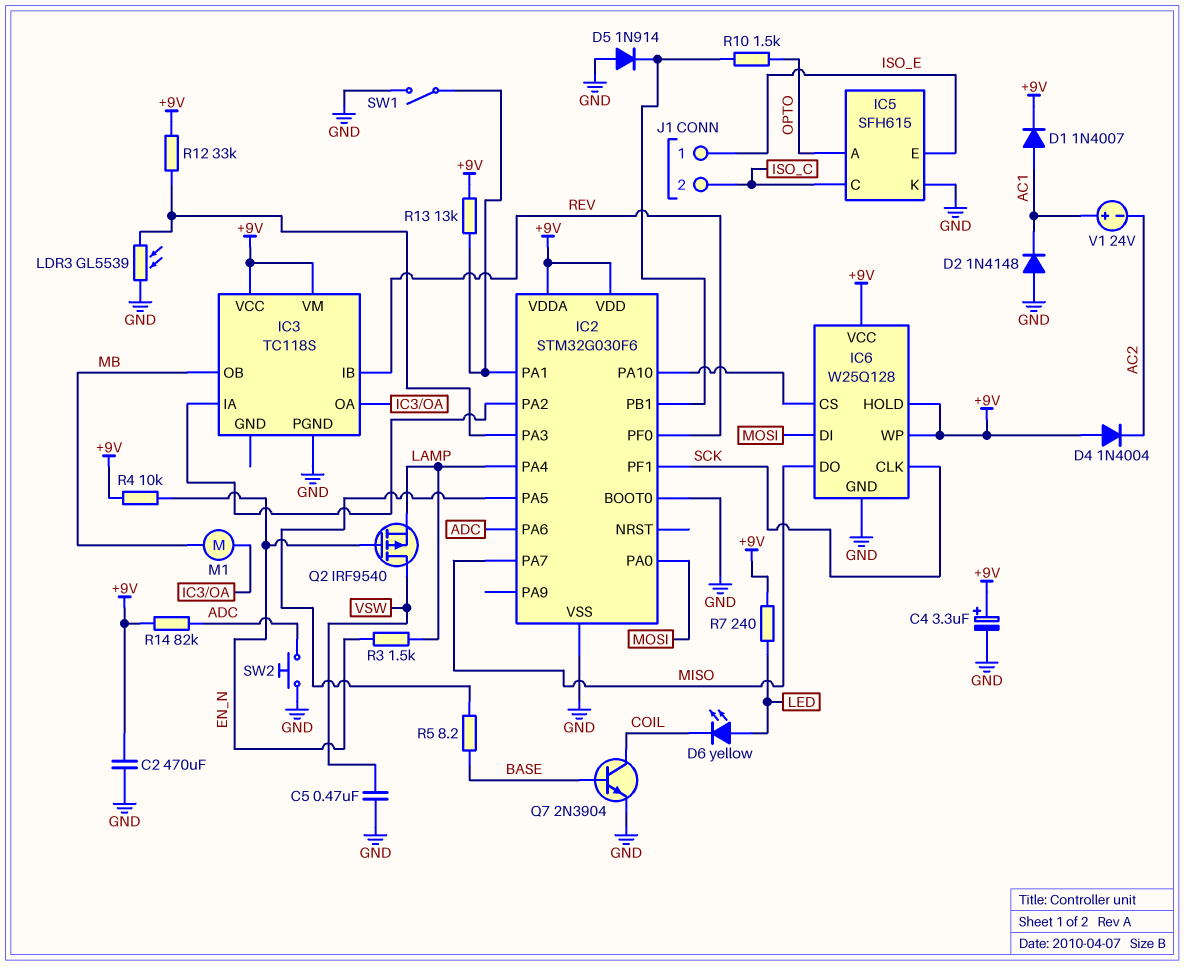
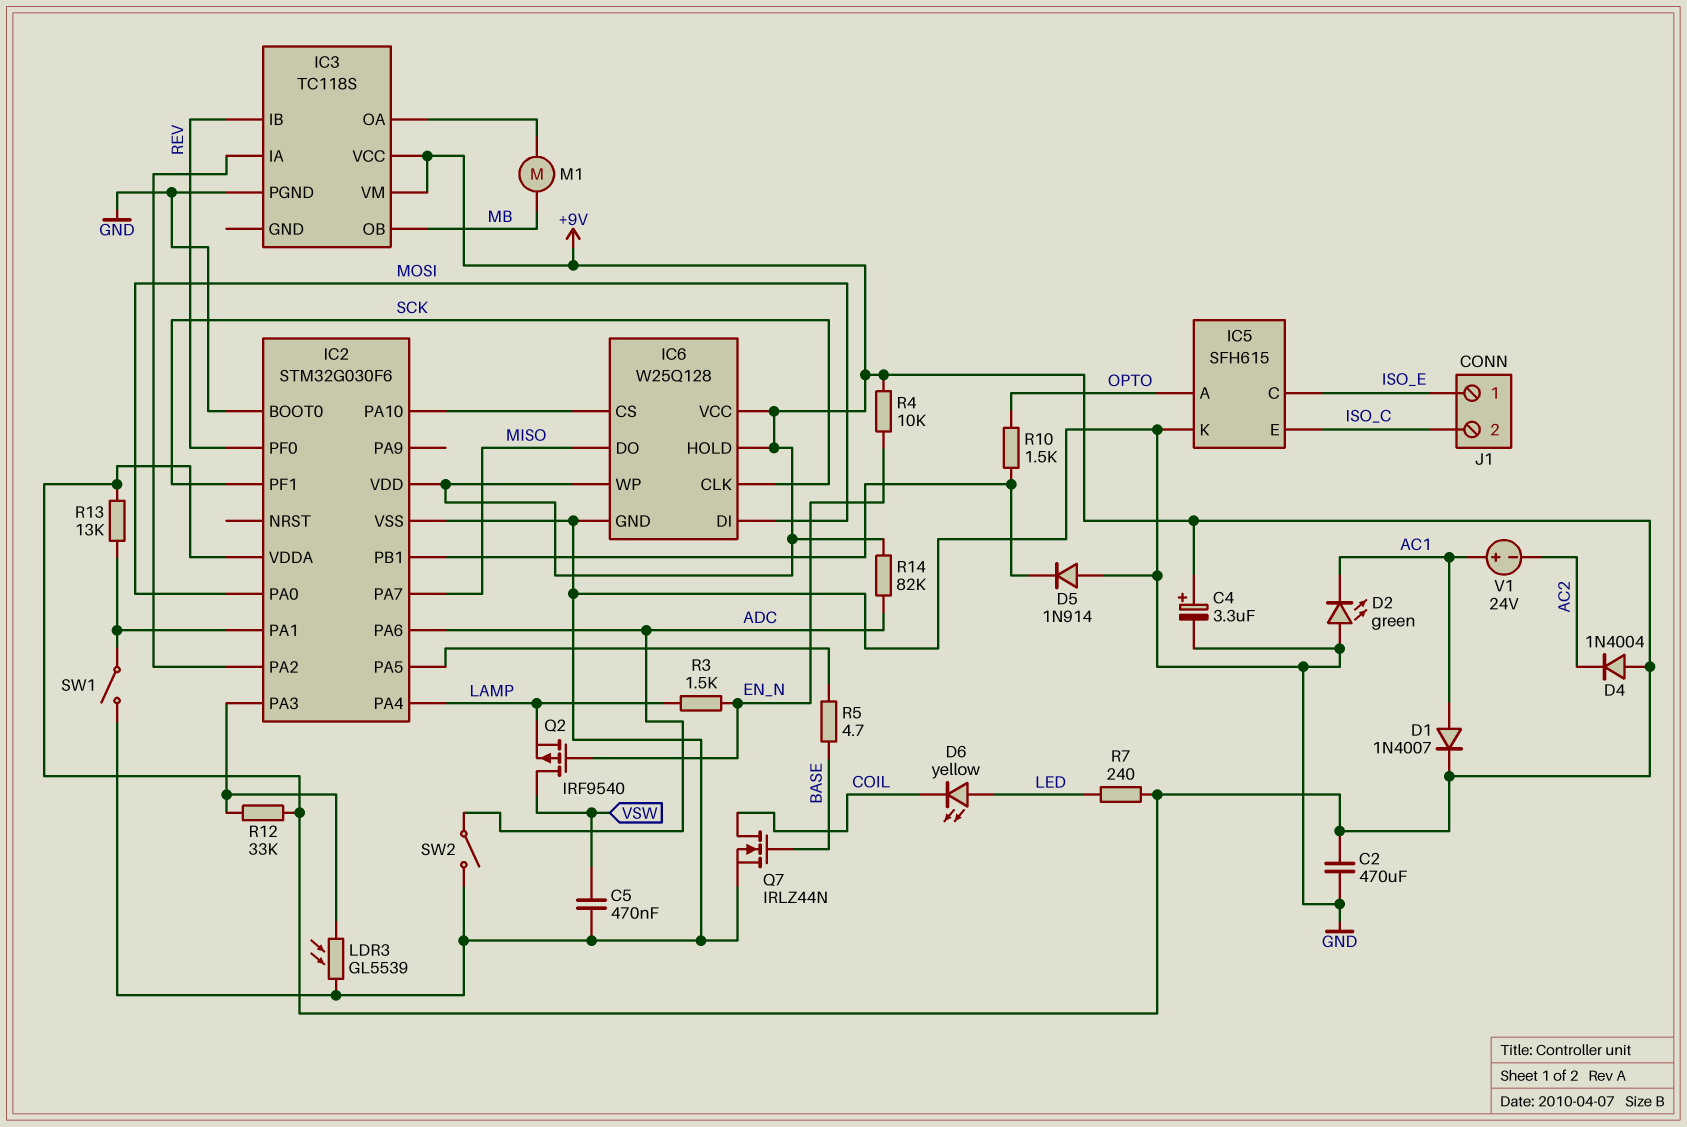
D2: diode 1N4148 (A GND, K AC1) -> LED green (A GND, K AC1)
IC5 pin C: ISO_C -> ISO_E
IC5 pin E: ISO_E -> ISO_C
Q7: NPN 2N3904 (B BASE, C COIL, E GND) -> NMOS IRLZ44N (G BASE, D COIL, S GND)
R5: 8.2 (BASE, IC2/PA5) -> 4.7 (BASE, IC2/PA5)
SW2: button (ADC, GND) -> switch (ADC, GND)

